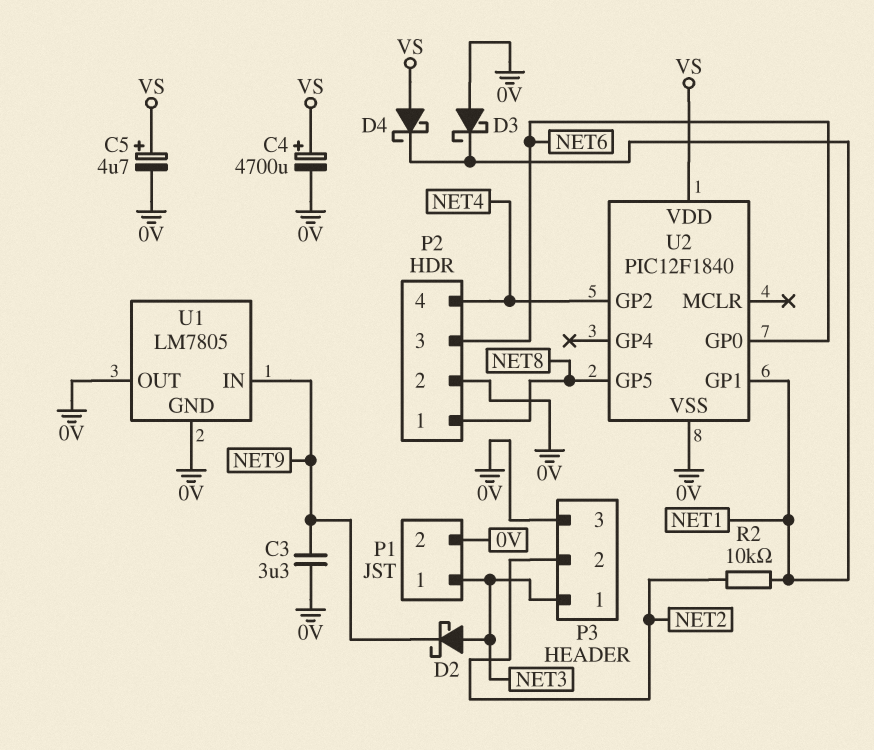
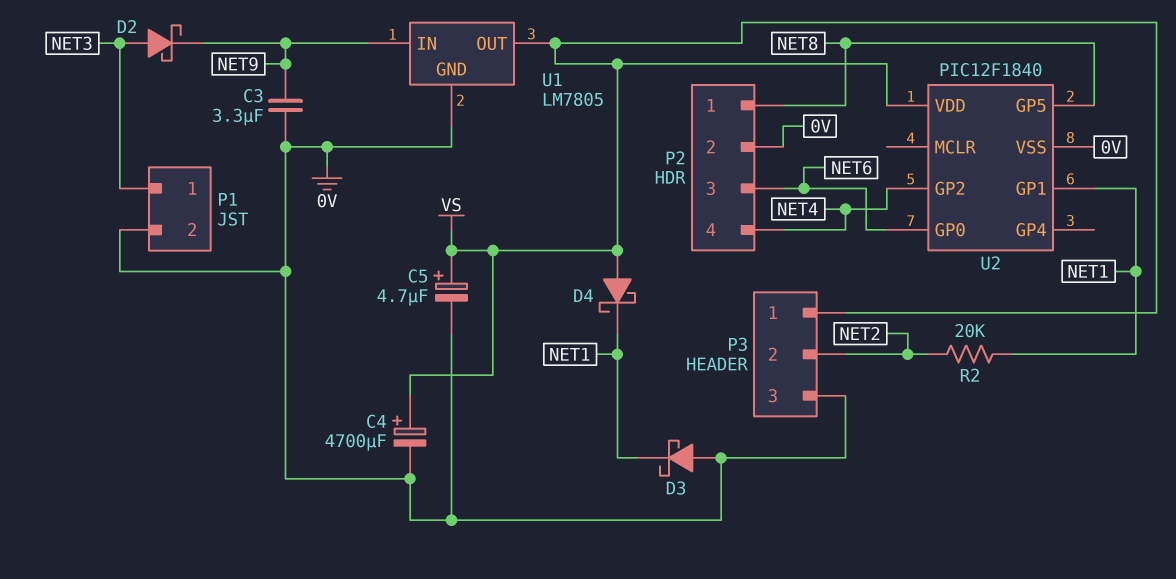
P3 pin 1: NET3 -> VS
R2: 10k (NET1, NET2) -> 20k (NET1, NET2)
U1 pin OUT: 0V -> VS

